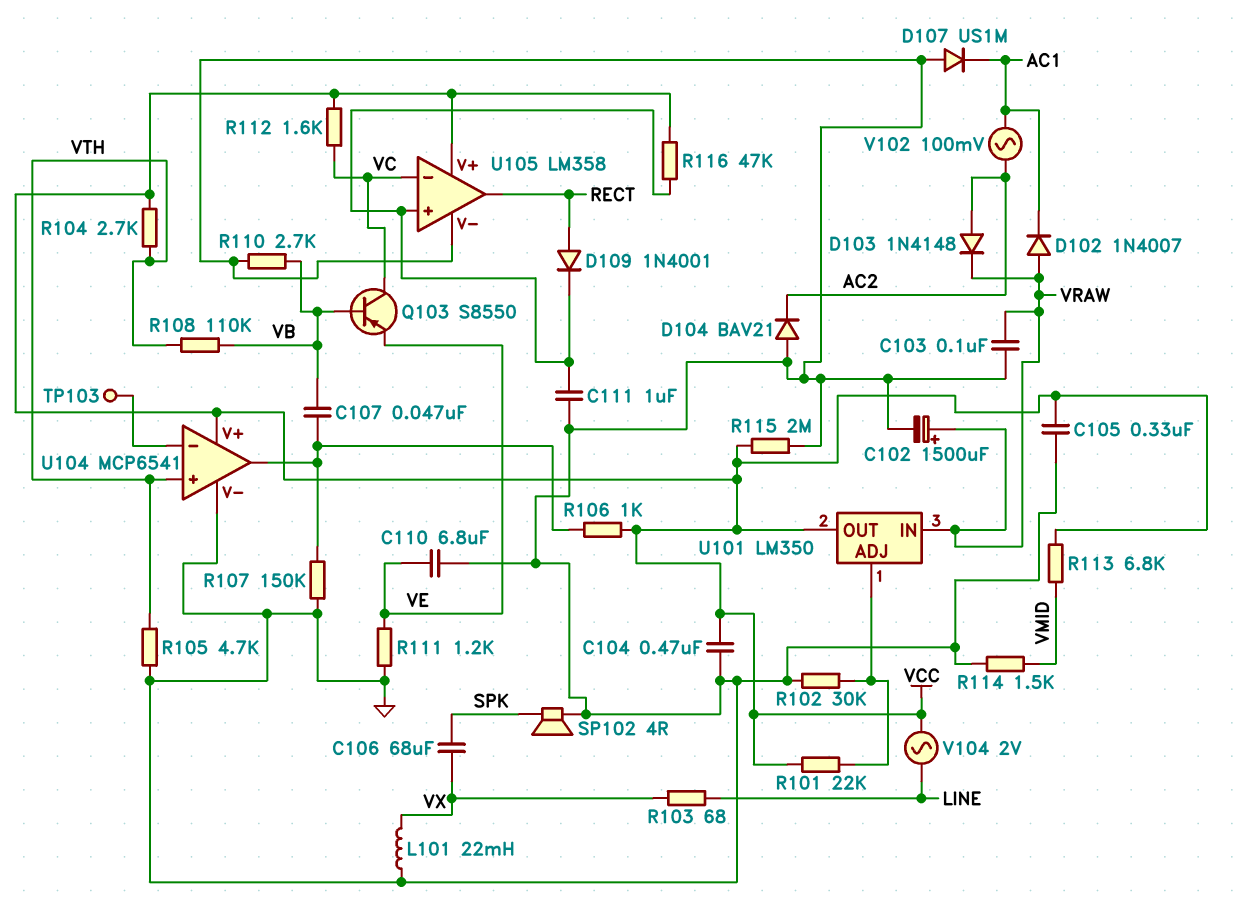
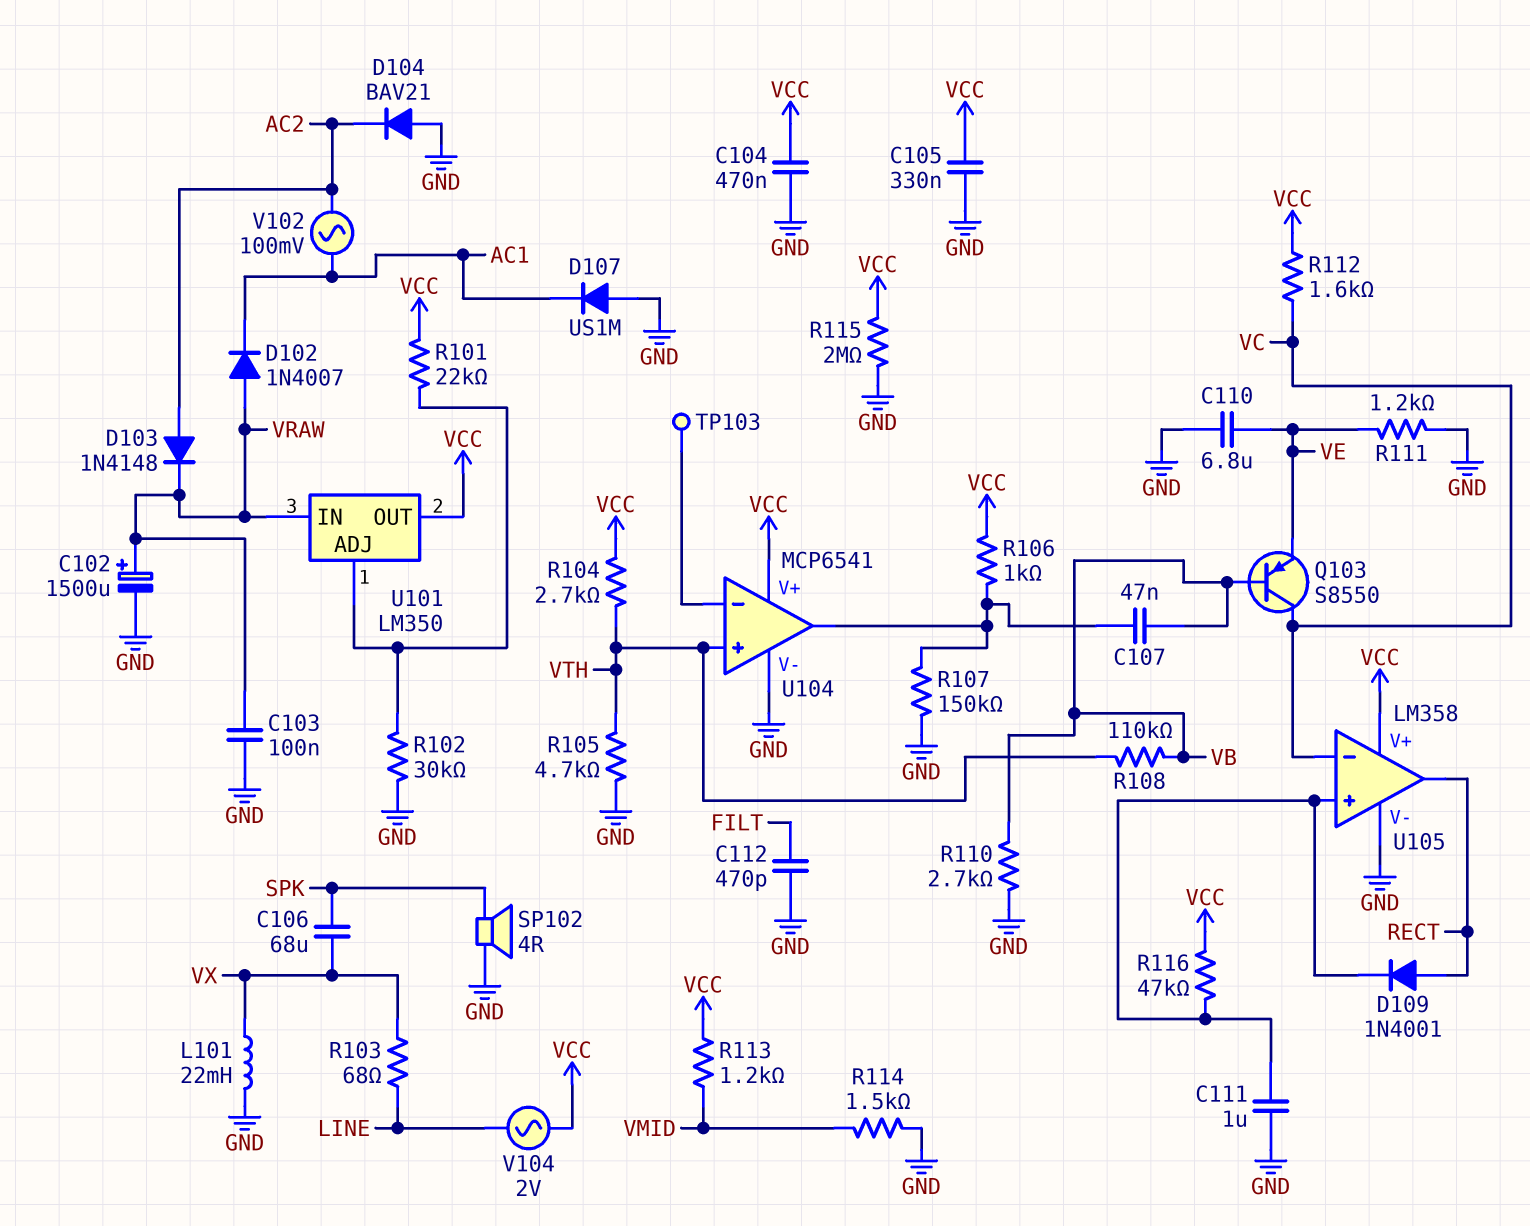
C112: none -> 470pF (FILT, GND)
R113: 6.8k (VCC, VMID) -> 1.2k (VCC, VMID)

